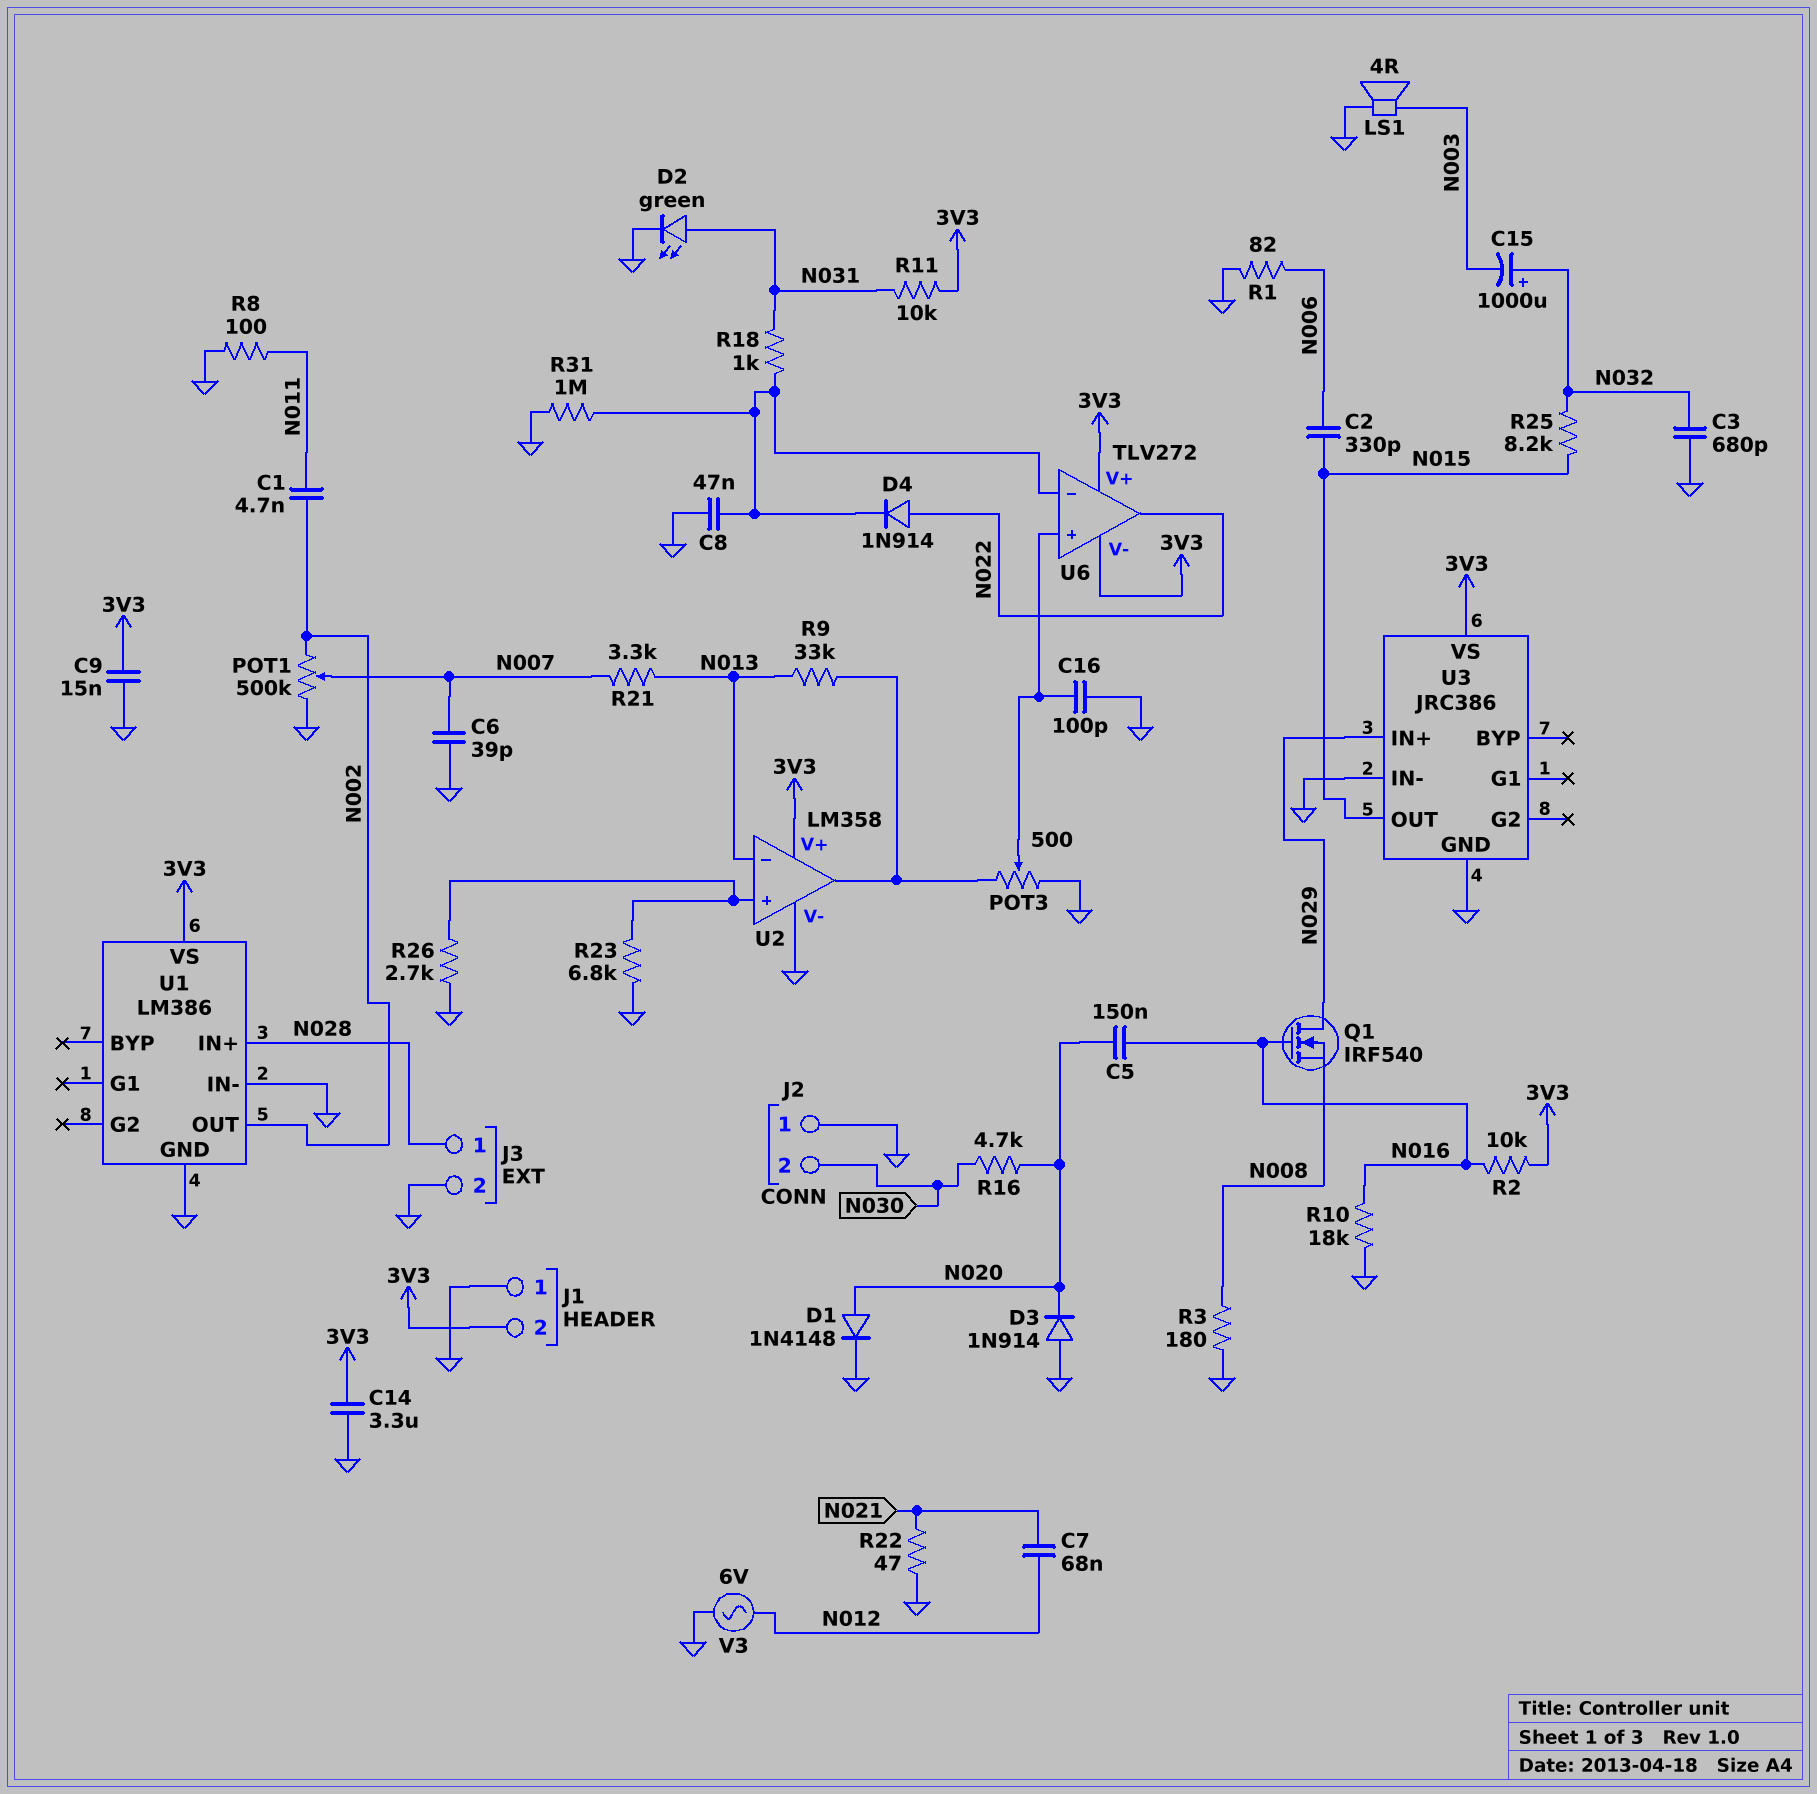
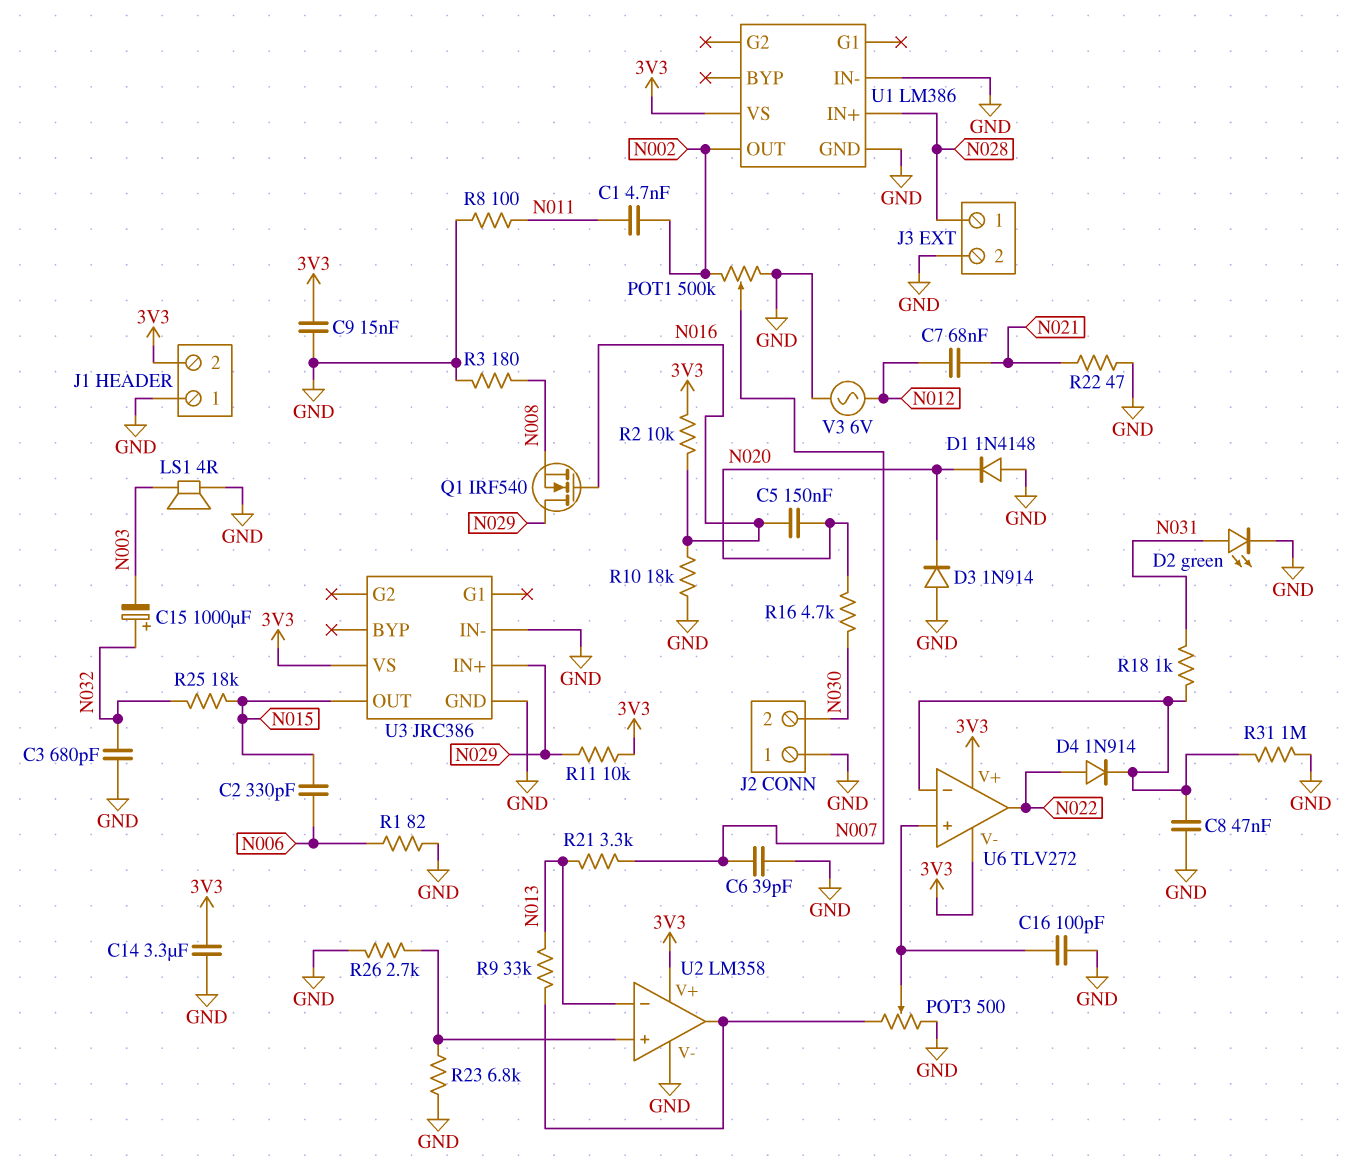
D1: diode 1N4148 (A N020, K GND) -> diode 1N4148 (A GND, K N020)
R11: 10k (3V3, N031) -> 10k (3V3, N029)
R25: 8.2k (N015, N032) -> 18k (N015, N032)

